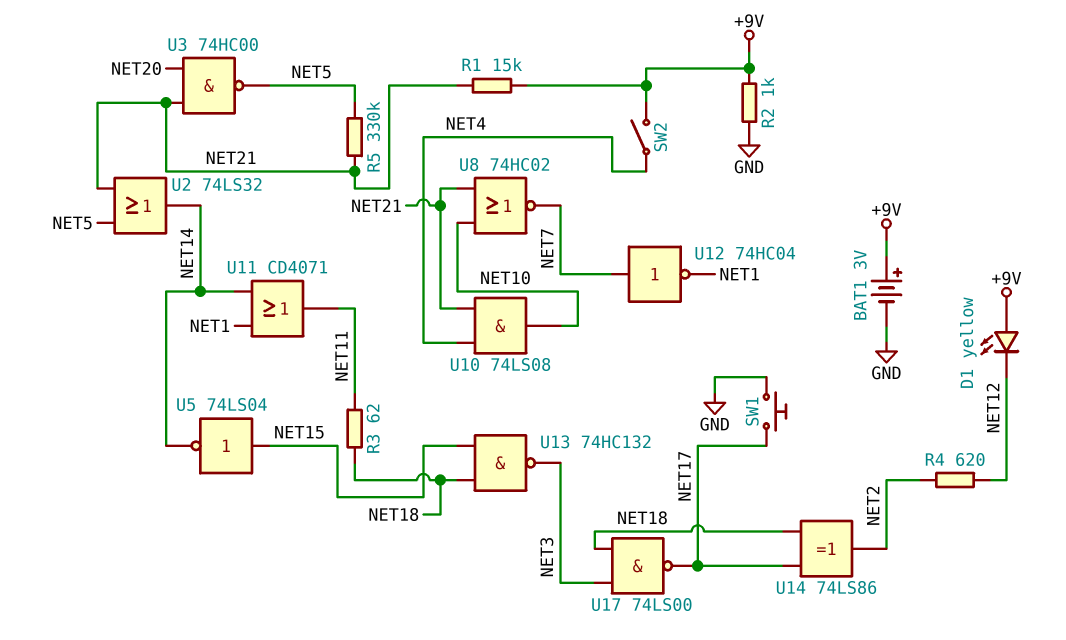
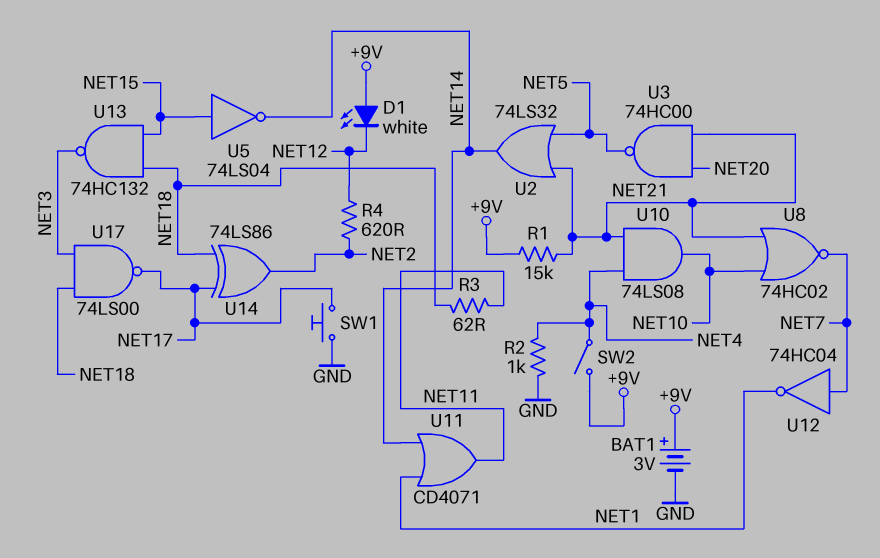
D1: LED yellow (A +9V, K NET12) -> LED white (A +9V, K NET12)
R2: 1k (+9V, GND) -> 1k (GND, NET4)
R5: 330k (NET5, NET21) -> none

